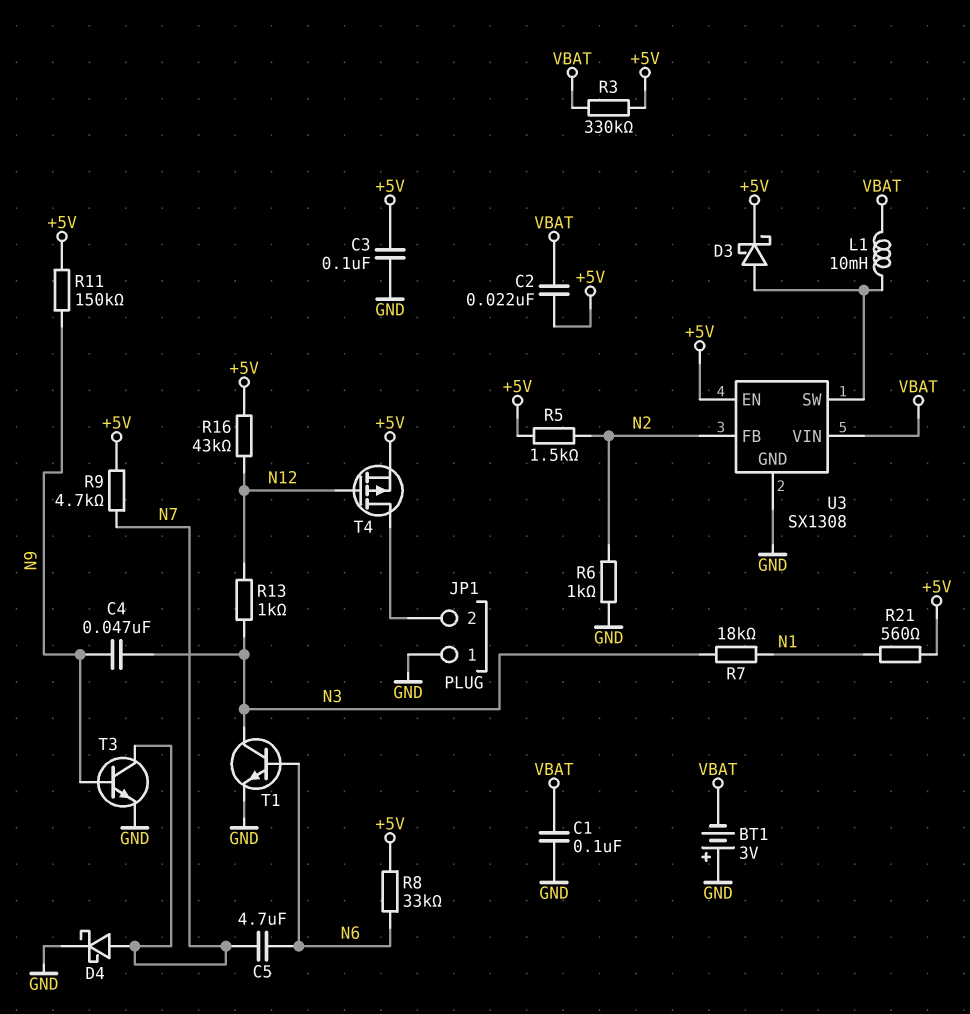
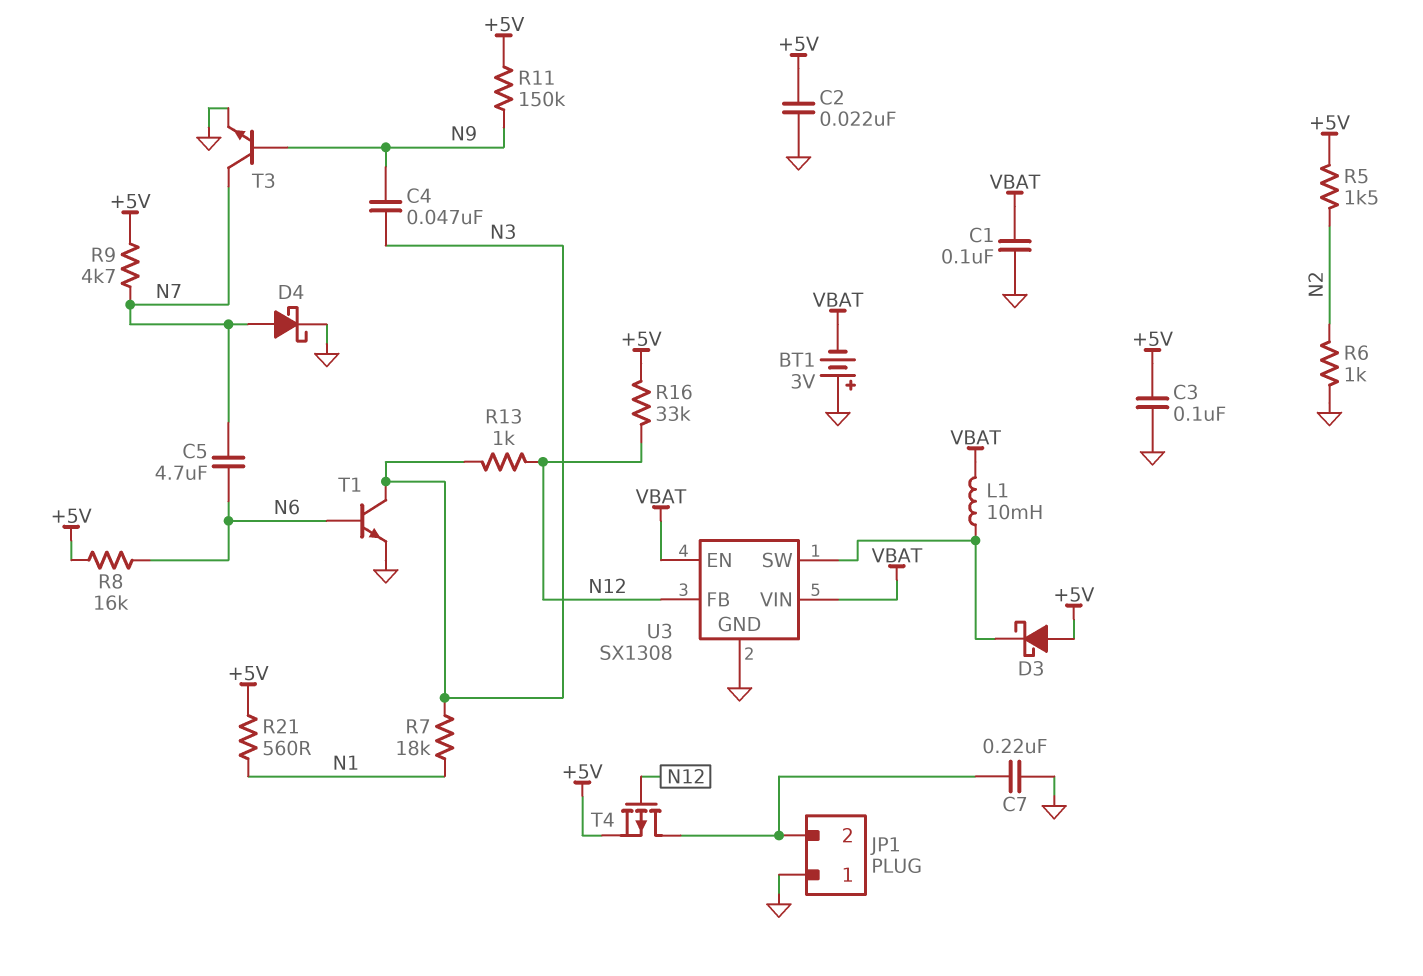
C2: 22nF (+5V, VBAT) -> 22nF (+5V, GND)
C7: none -> 220nF (GND, JP1/2)
D3: schottky (A U3/SW, K +5V) -> schottky (A +5V, K U3/SW)
R3: 330k (+5V, VBAT) -> none
R8: 33k (+5V, N6) -> 16k (+5V, N6)
R16: 43k (+5V, N12) -> 33k (+5V, N12)
U3 pin EN: +5V -> VBAT
U3 pin FB: N2 -> N12

